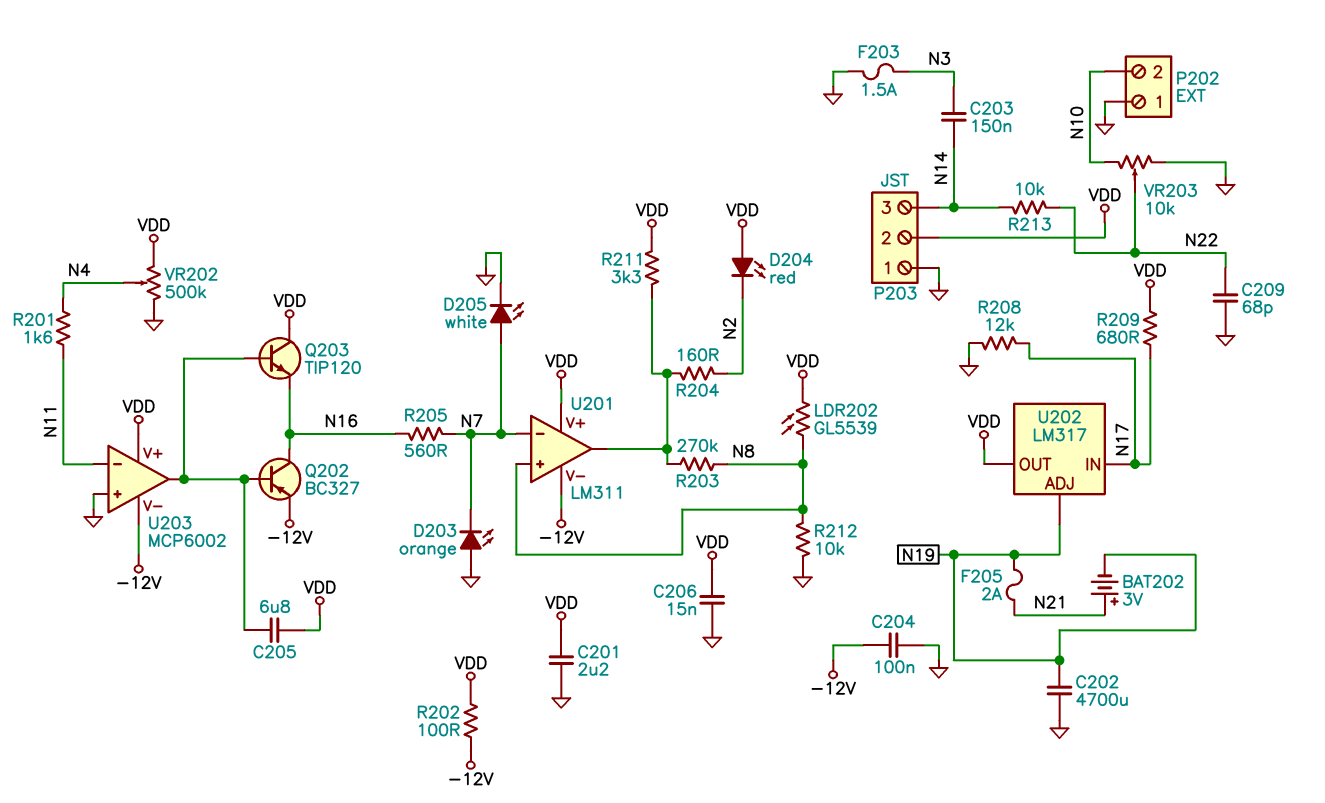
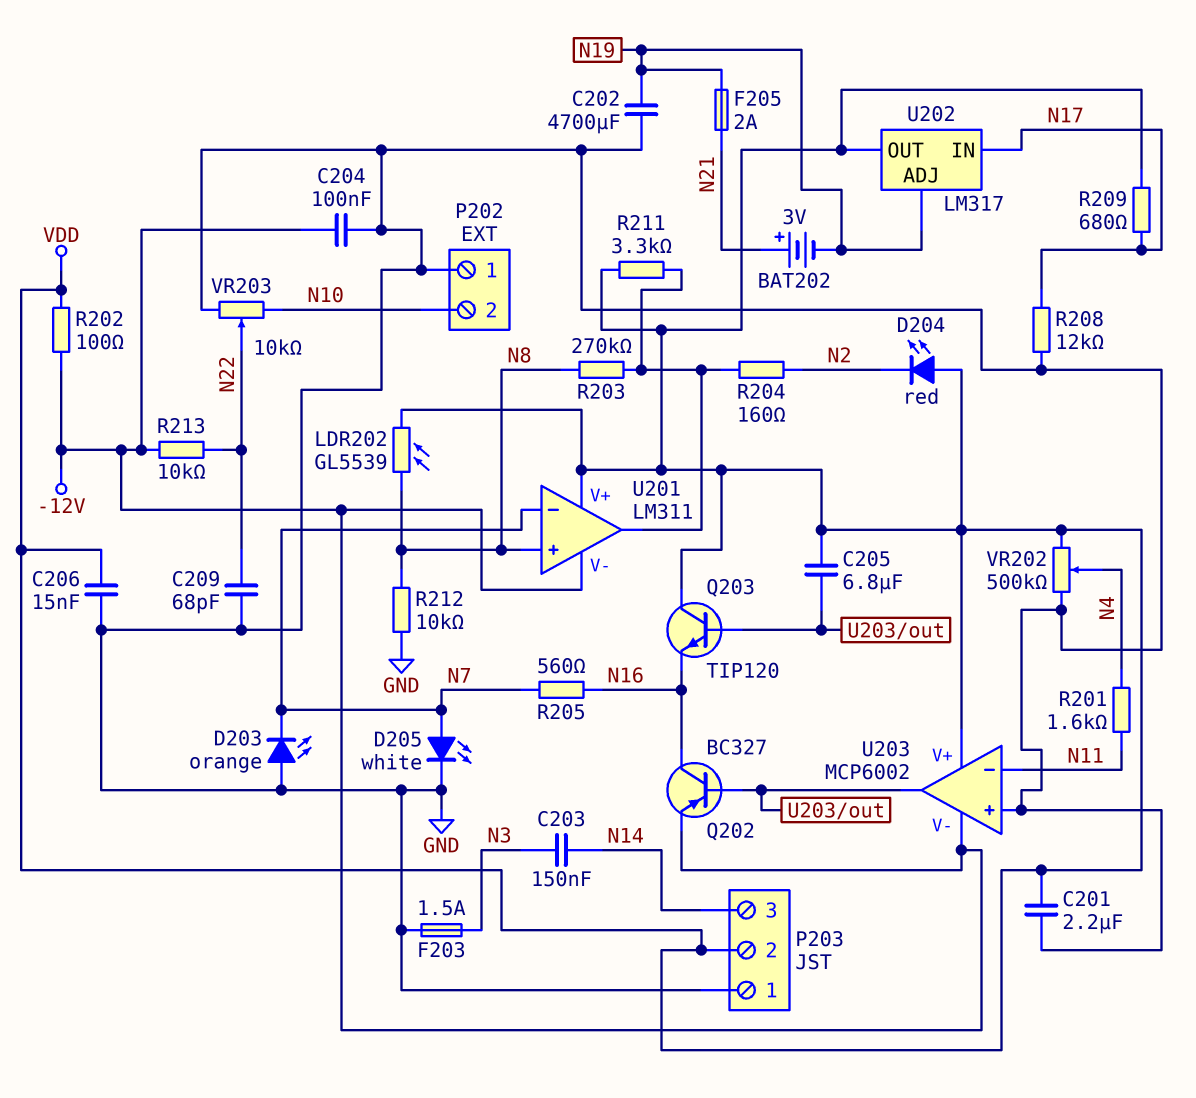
R213: 10k (N14, N22) -> 10k (-12V, N22)

